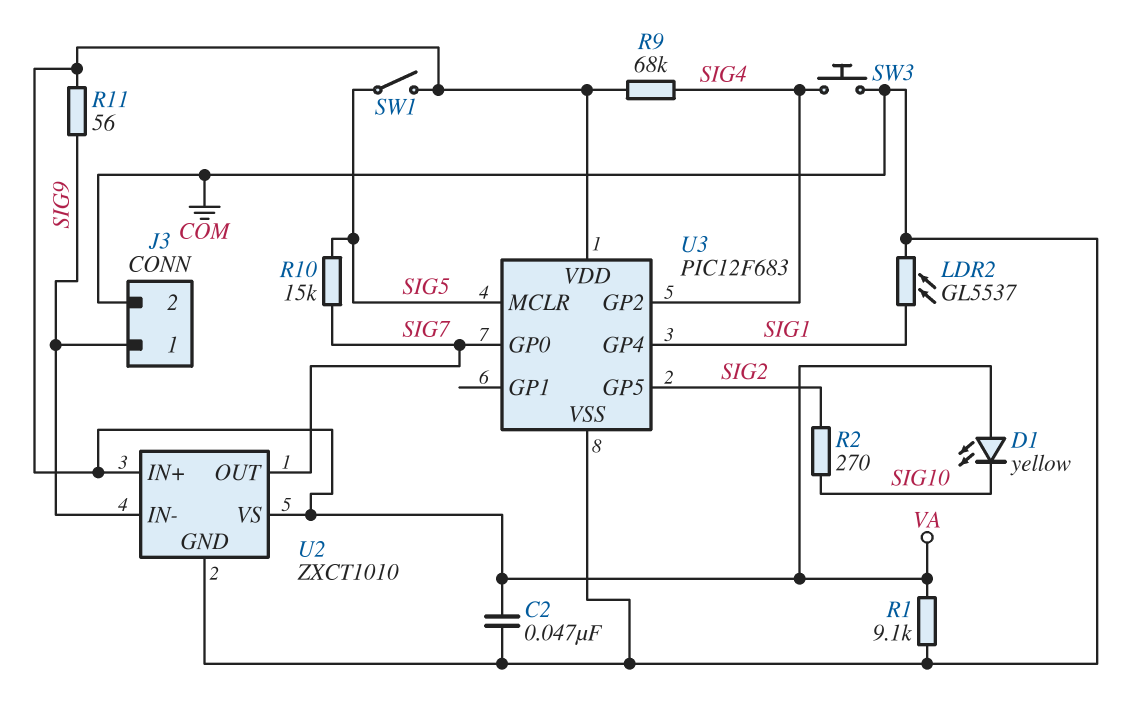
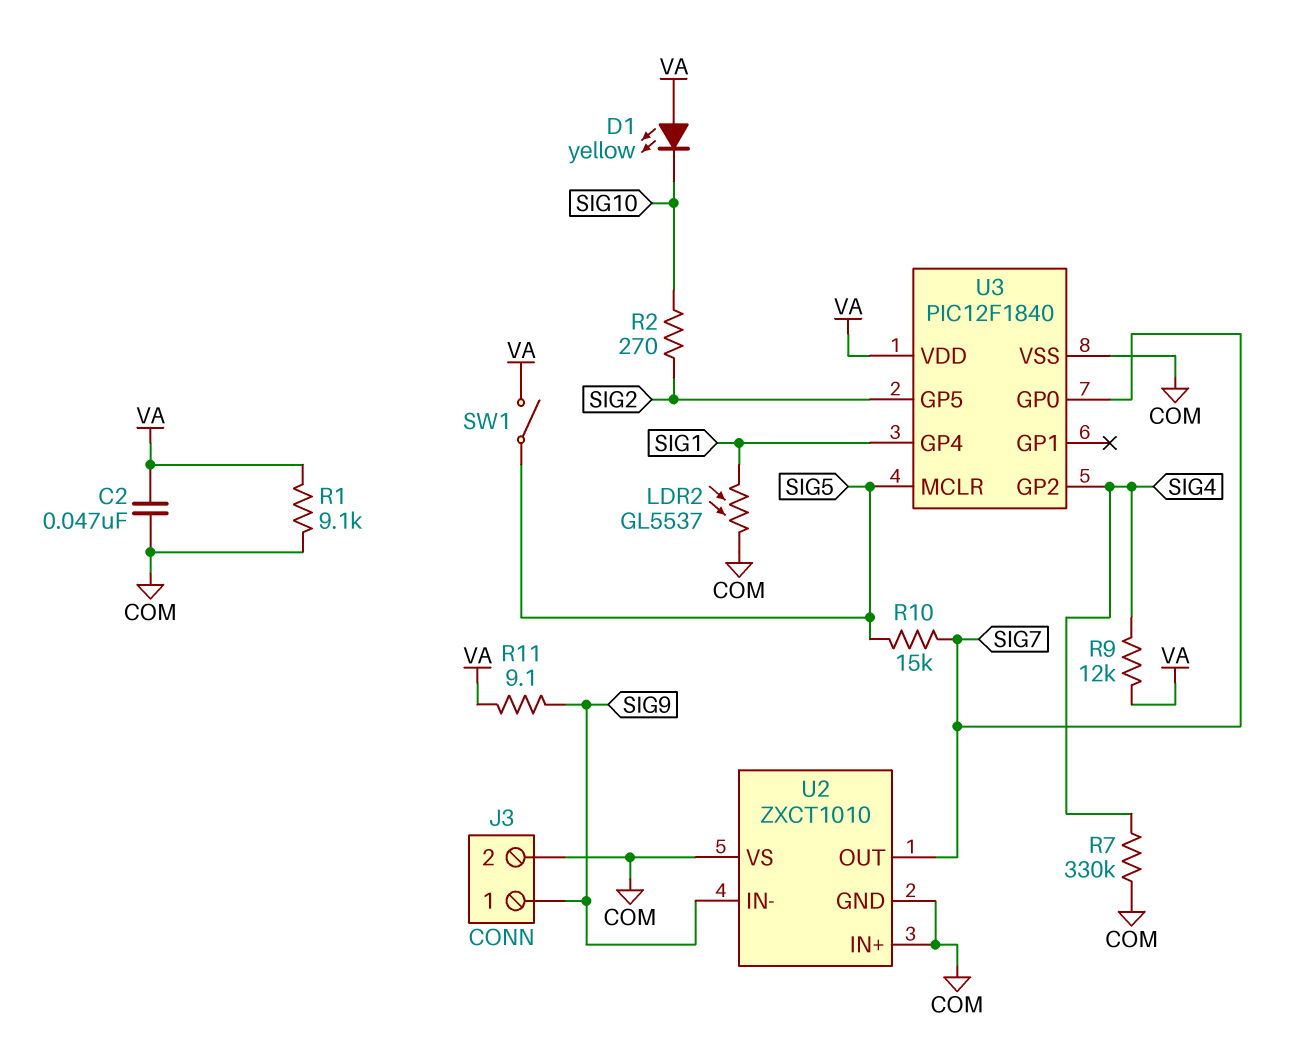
R7: none -> 330k (COM, SIG4)
R9: 68k (SIG4, VA) -> 12k (SIG4, VA)
R11: 56 (SIG9, VA) -> 9.1 (SIG9, VA)
SW3: button (COM, SIG4) -> none
U2 pin IN+: VA -> COM
U2 pin VS: VA -> COM
U3: PIC12F683 -> PIC12F1840

